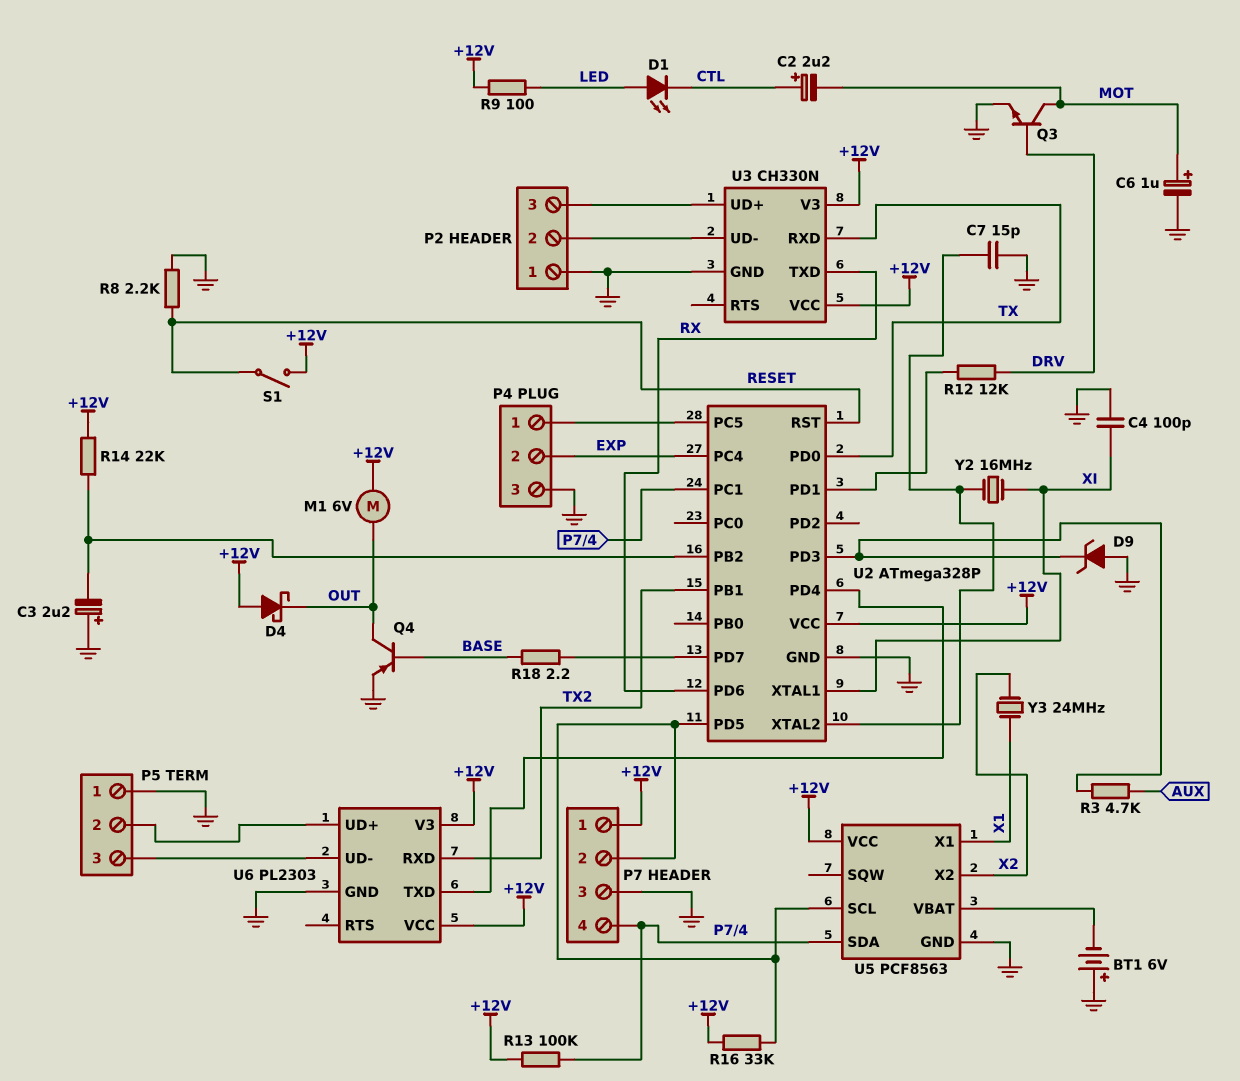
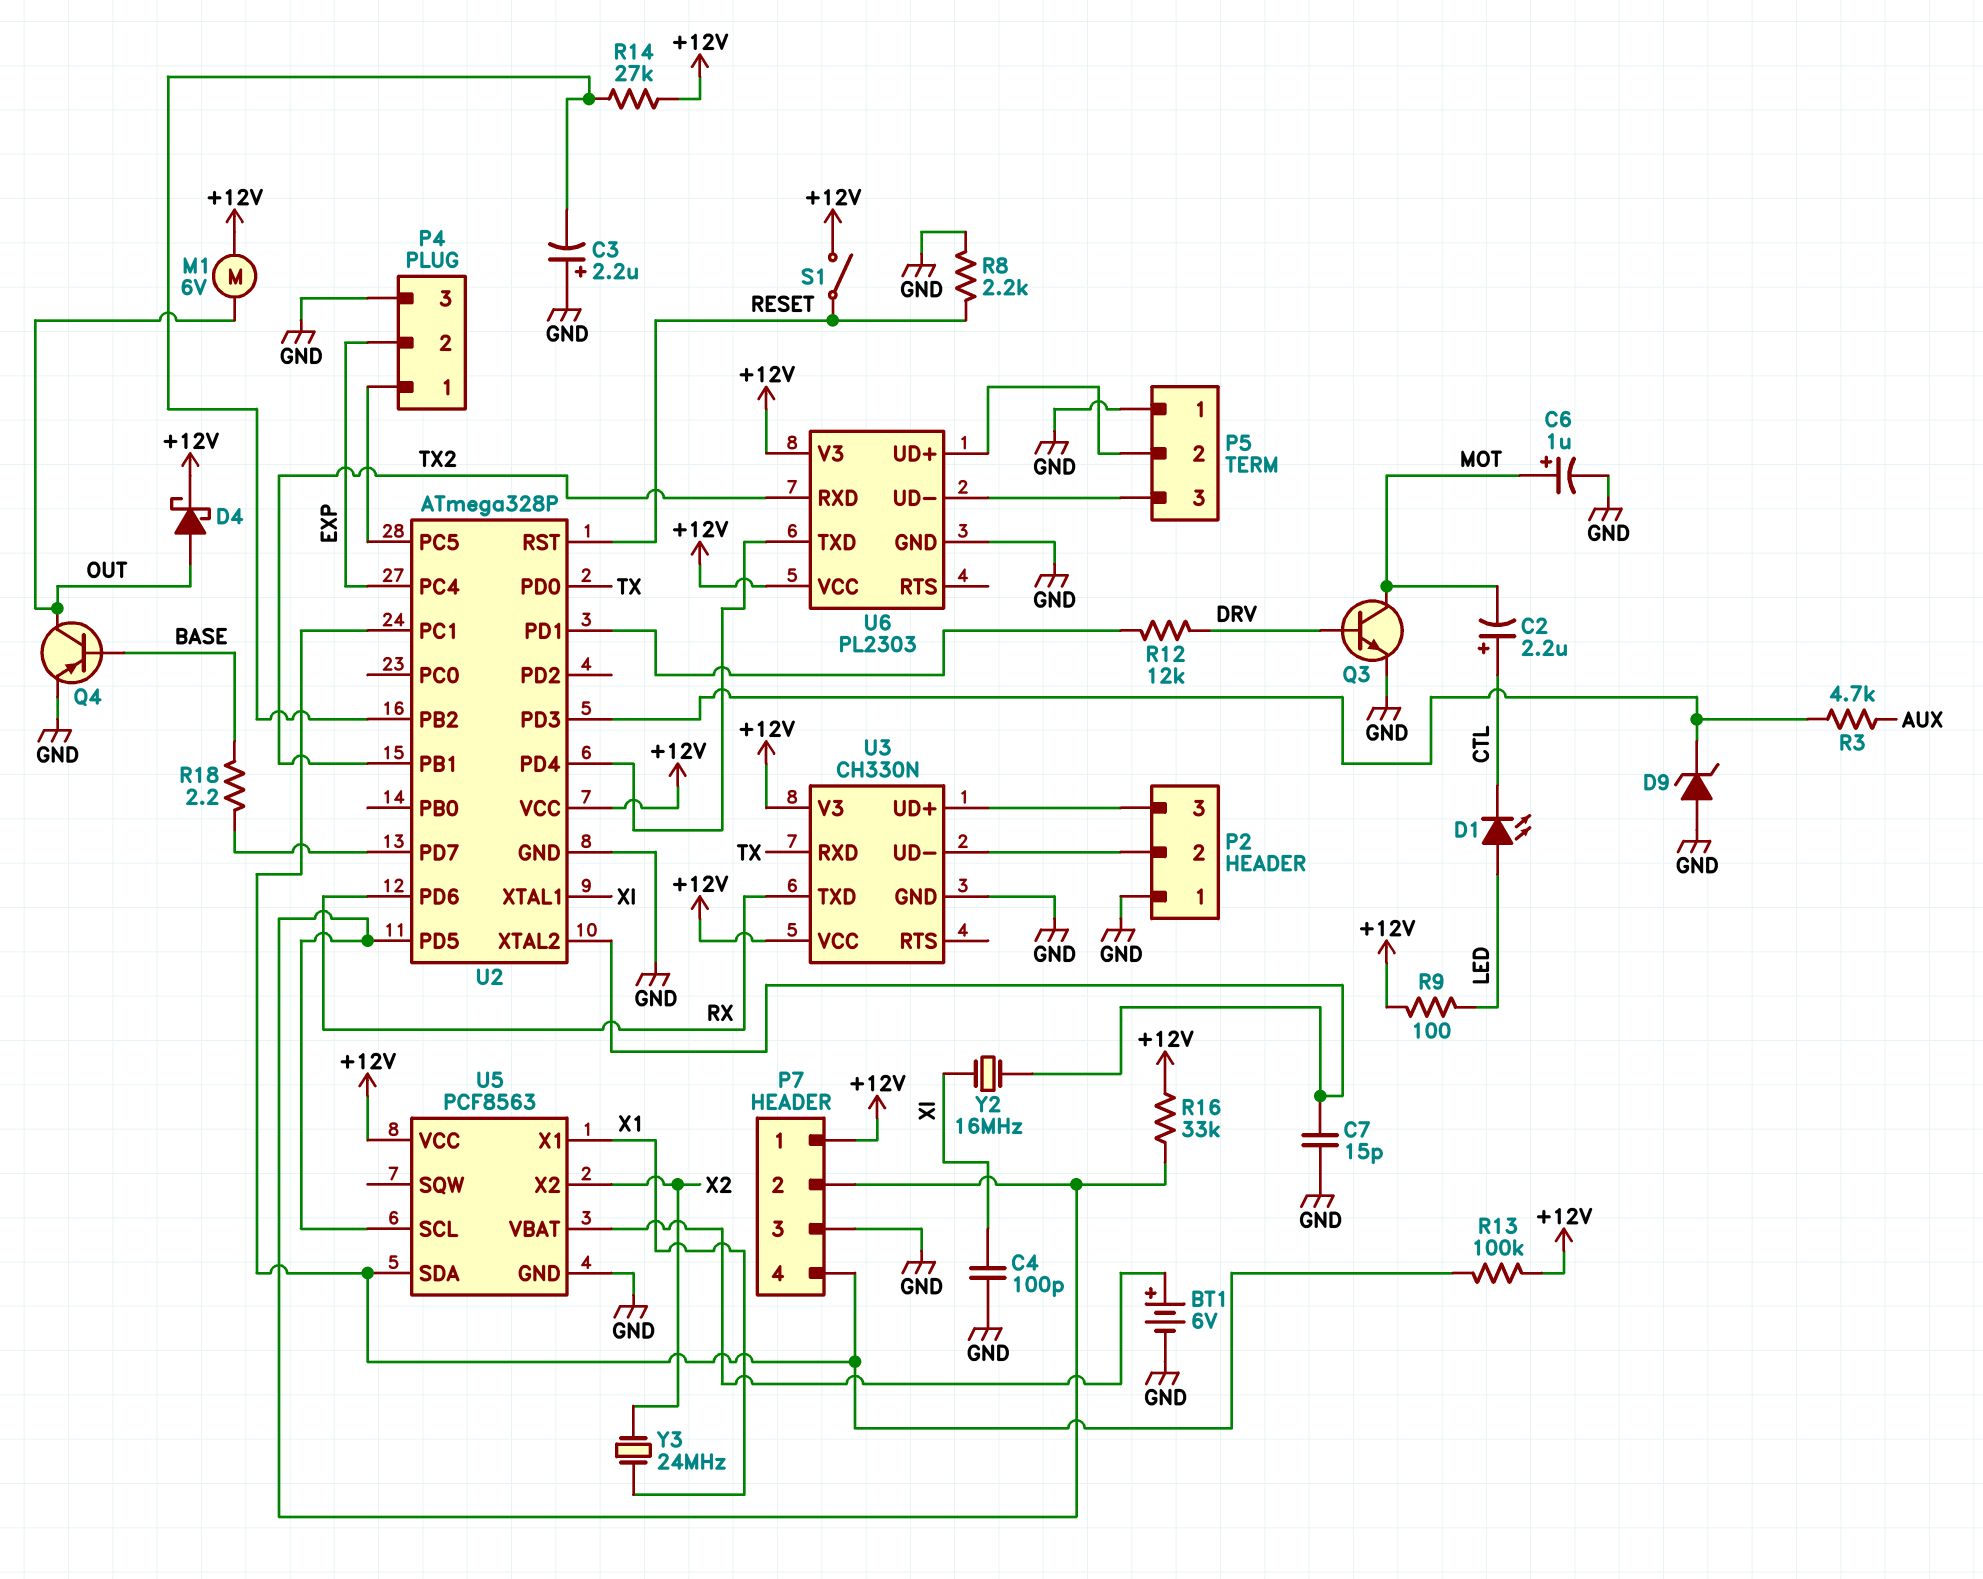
BT1: 6V (plus GND, minus U5/VBAT) -> 6V (plus U5/VBAT, minus GND)
D4: schottky (A +12V, K OUT) -> schottky (A OUT, K +12V)
R14: 22k (+12V, U2/PB2) -> 27k (+12V, U2/PB2)

